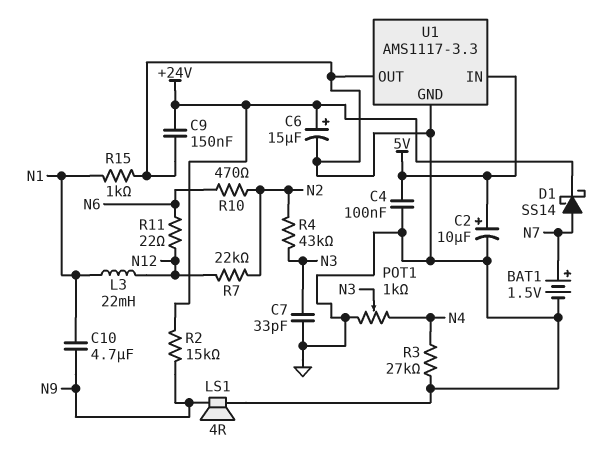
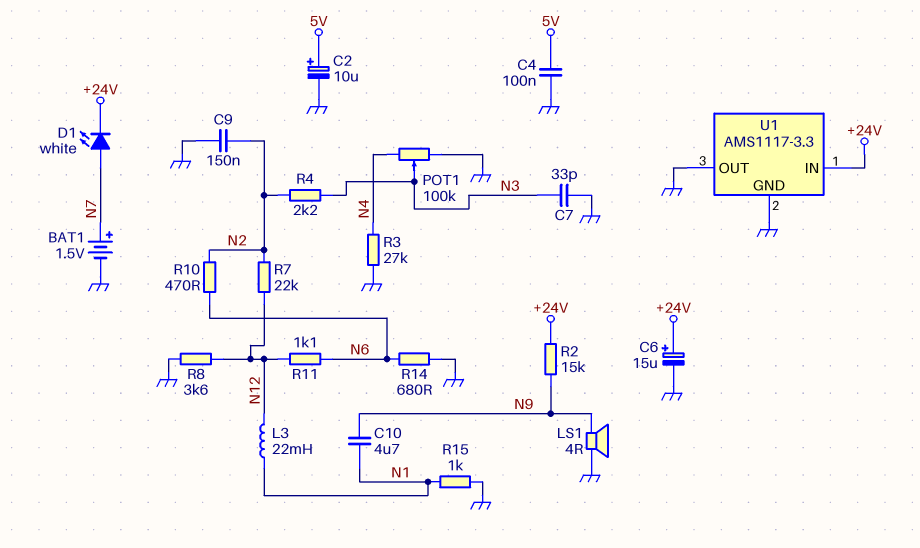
C9: 150nF (+24V, GND) -> 150nF (GND, N2)
D1: schottky SS14 (A N7, K +24V) -> LED white (A N7, K +24V)
POT1: 1k (GND, N4, wiper N3) -> 100k (GND, N4, wiper N3)
R4: 43k (N2, N3) -> 2.2k (N2, N3)
R8: none -> 3.6k (GND, N12)
R11: 22 (N6, N12) -> 1.1k (N6, N12)
R14: none -> 680 (GND, N6)
U1 pin IN: 5V -> +24V

